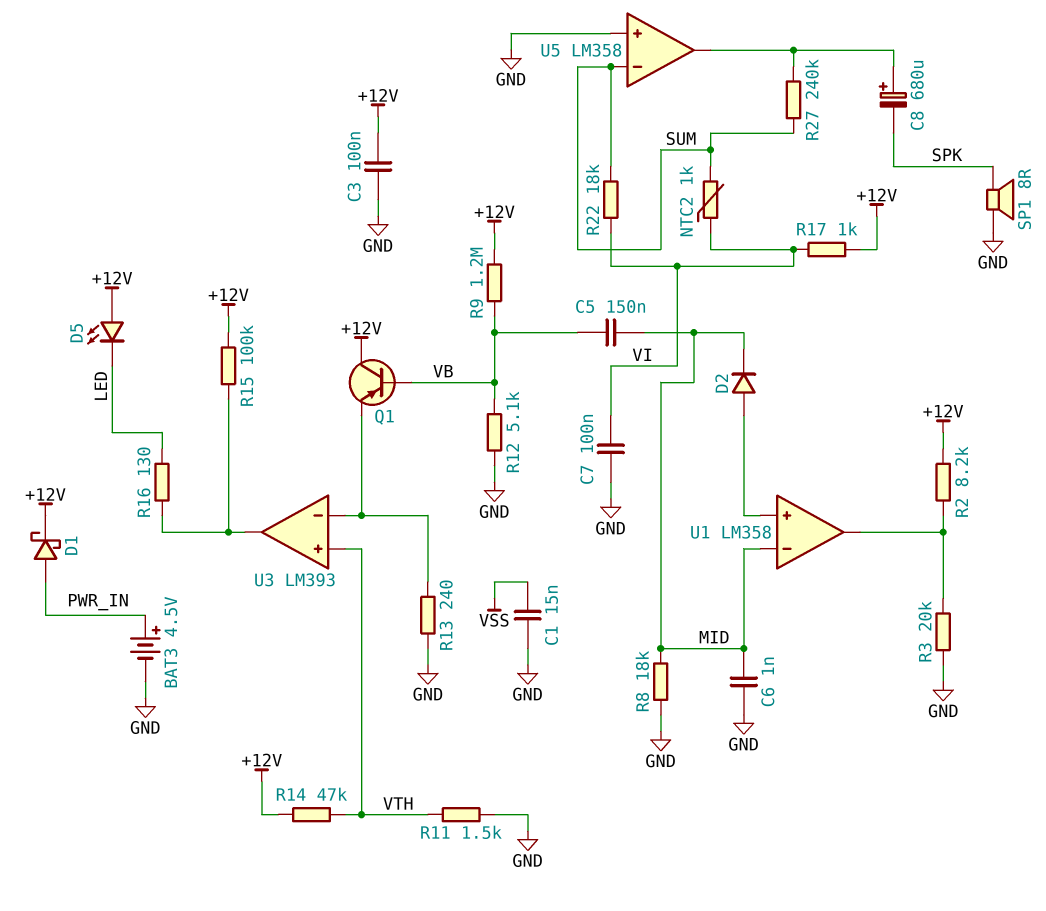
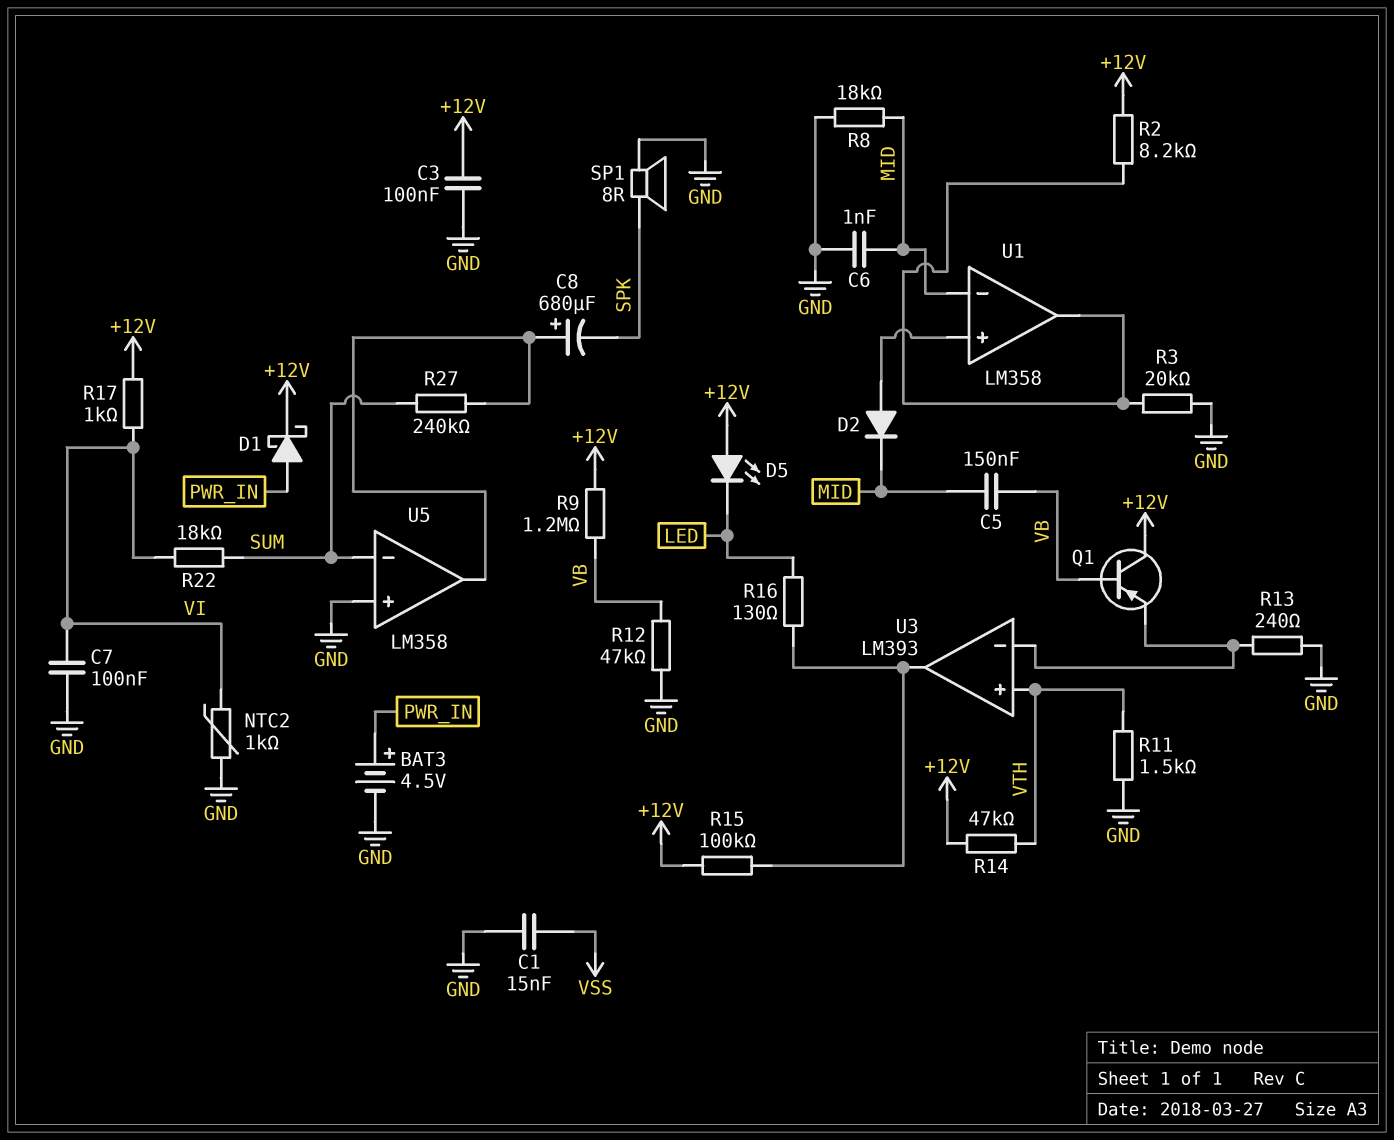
NTC2: 1k (SUM, VI) -> 1k (GND, VI)
R12: 5.1k (GND, VB) -> 47k (GND, VB)

